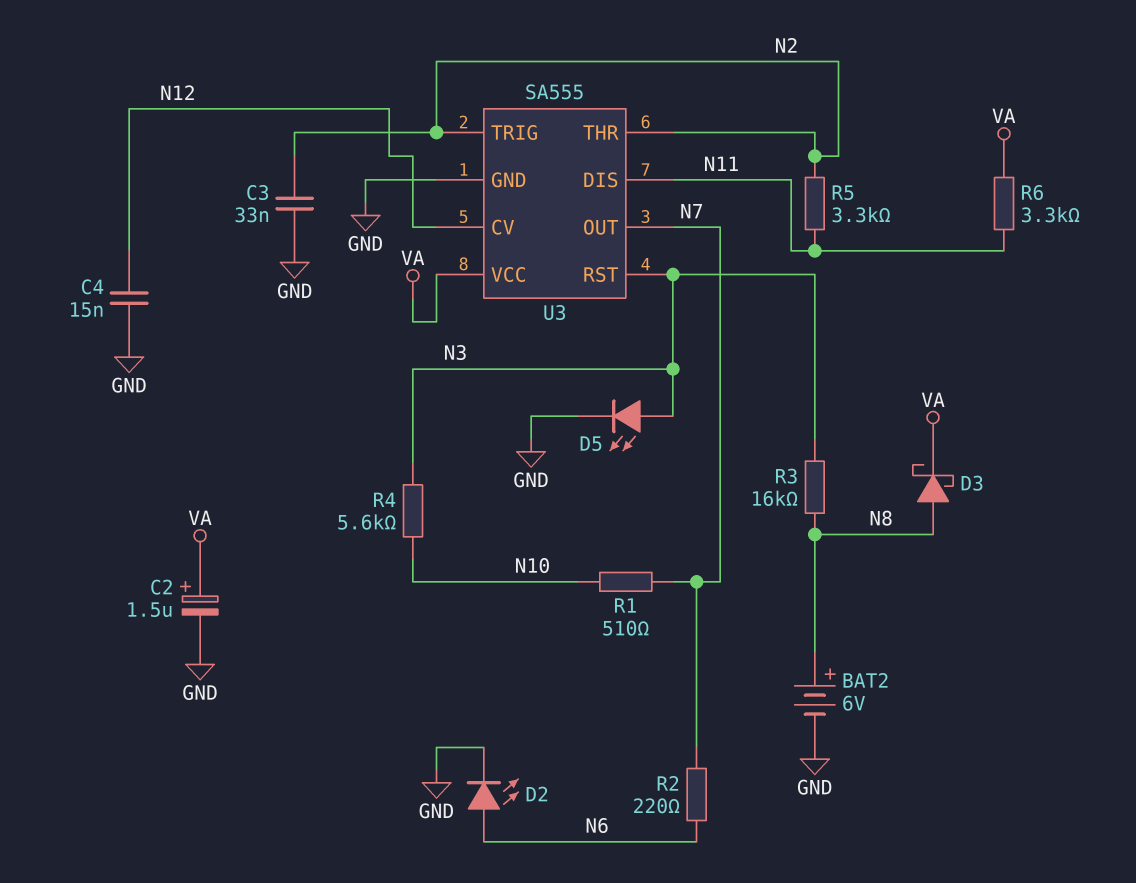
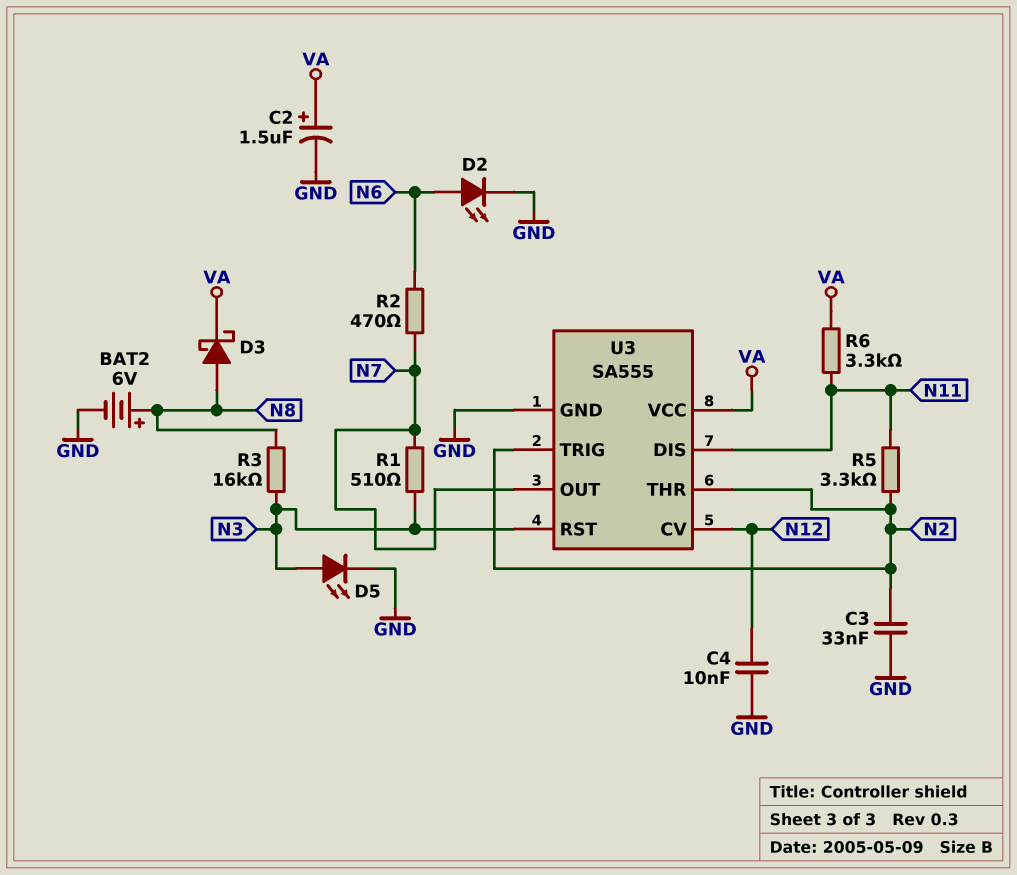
C4: 15nF (GND, N12) -> 10nF (GND, N12)
R1: 510 (N7, N10) -> 510 (N3, N7)
R2: 220 (N6, N7) -> 470 (N6, N7)
R4: 5.6k (N3, N10) -> none

